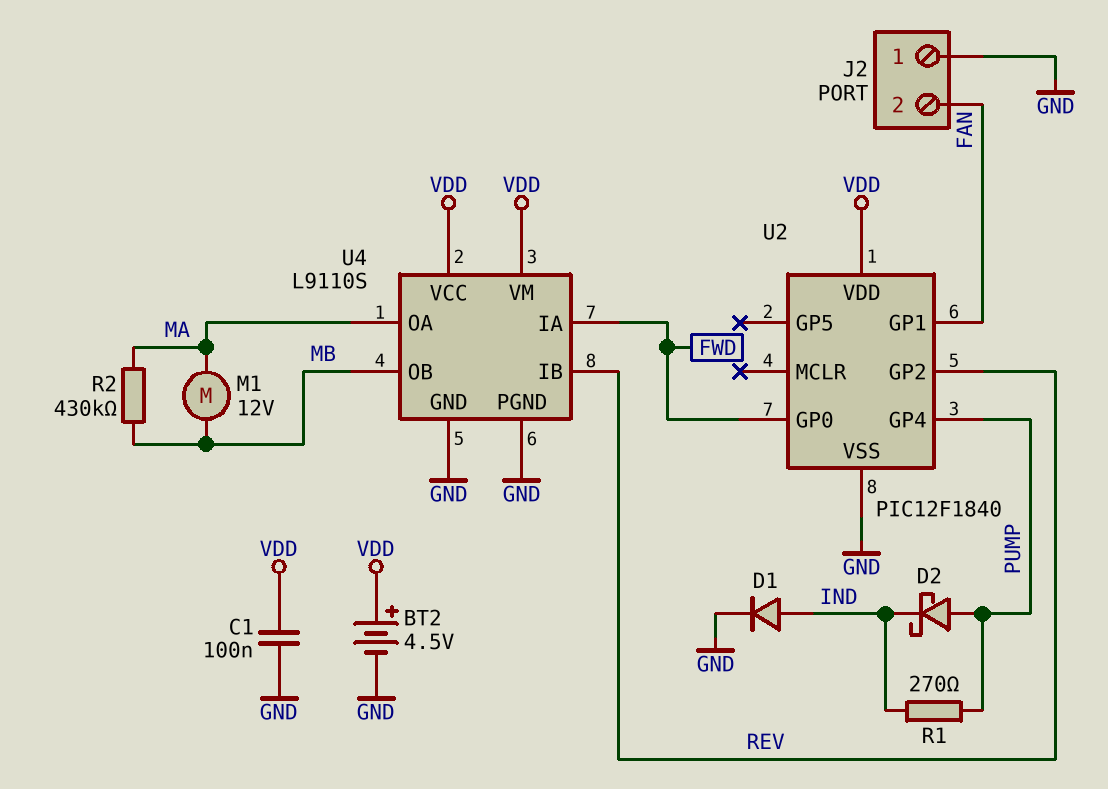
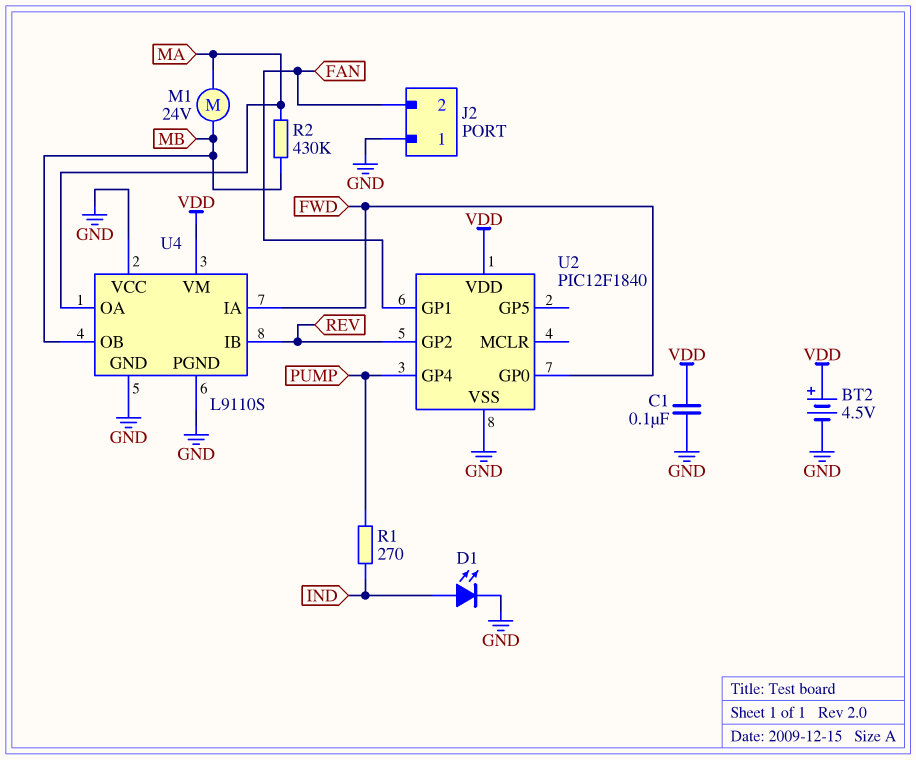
D1: diode (A IND, K GND) -> LED (A IND, K GND)
D2: schottky (A PUMP, K IND) -> none
M1: motor 12V (MA, MB) -> motor 24V (MA, MB)
U4 pin VCC: VDD -> GND

